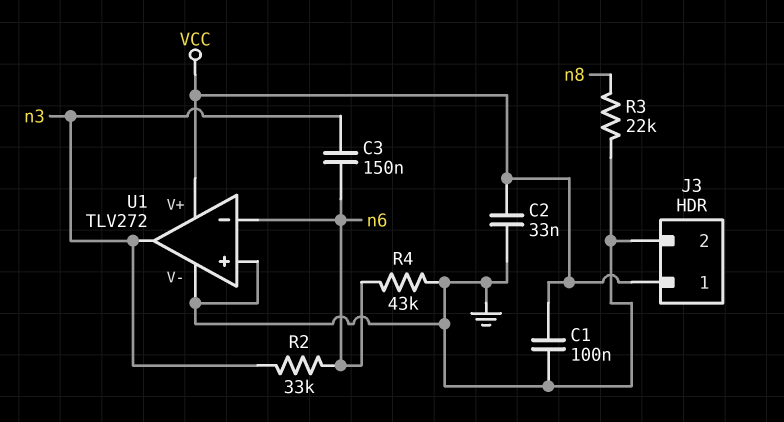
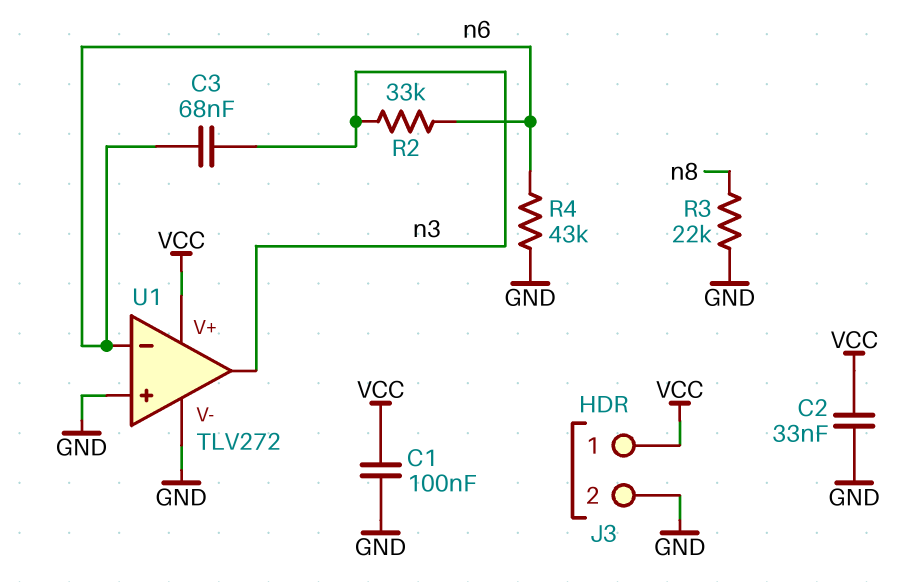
C3: 150nF (n3, n6) -> 68nF (n3, n6)

